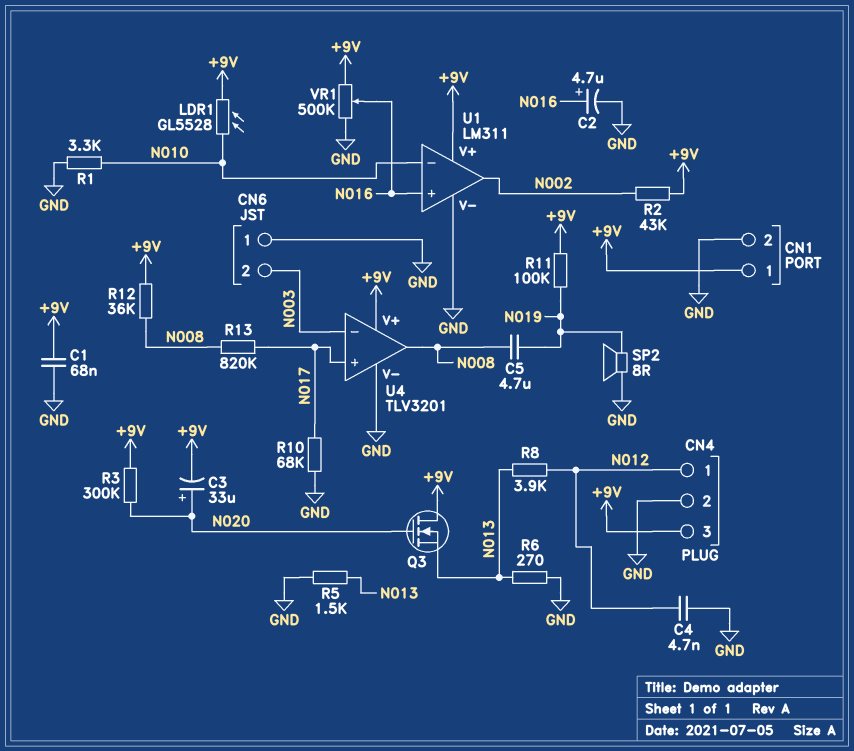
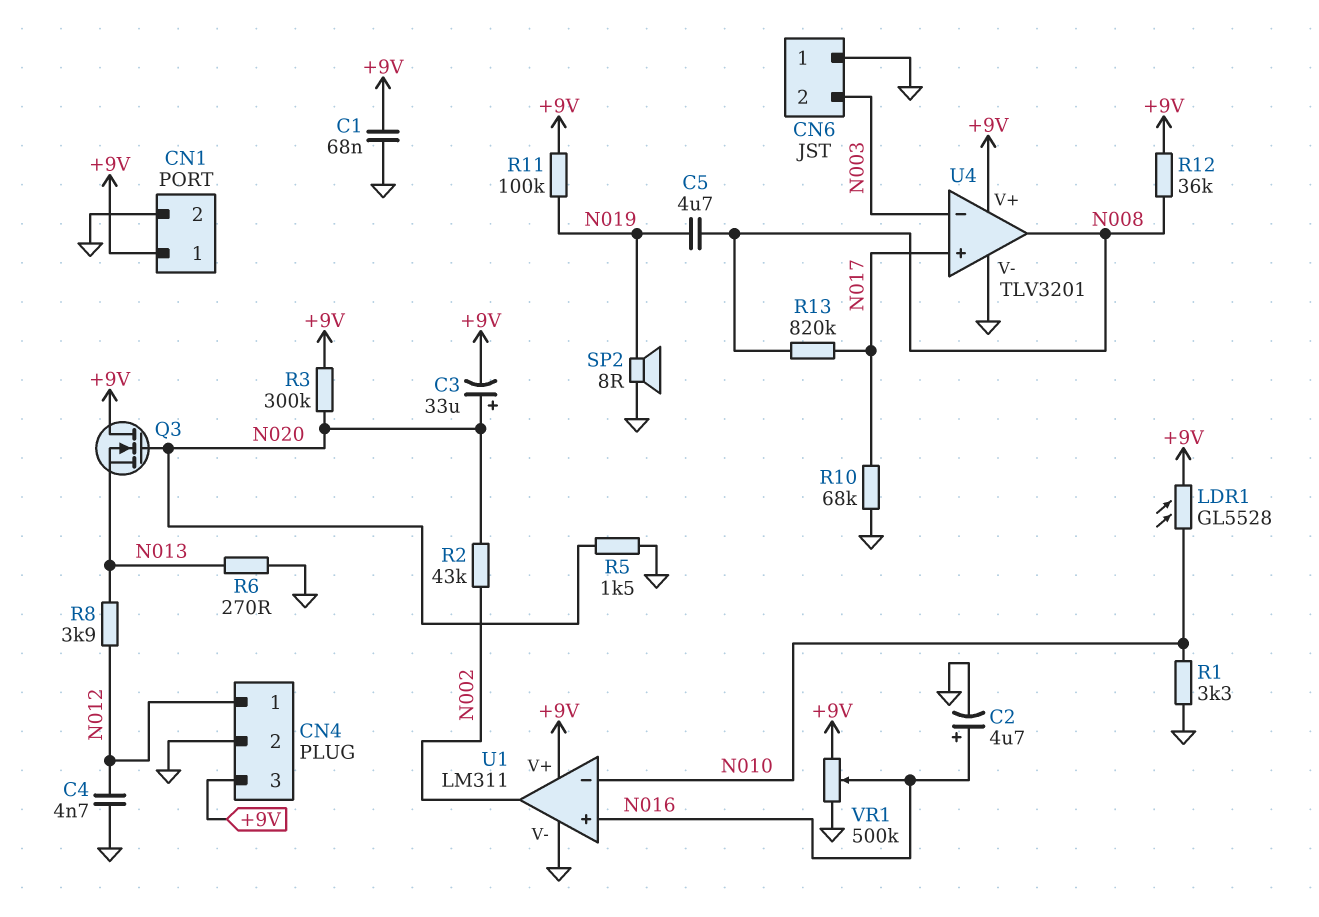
R2: 43k (+9V, N002) -> 43k (N002, N020)
R5: 1.5k (GND, N013) -> 1.5k (GND, N020)

